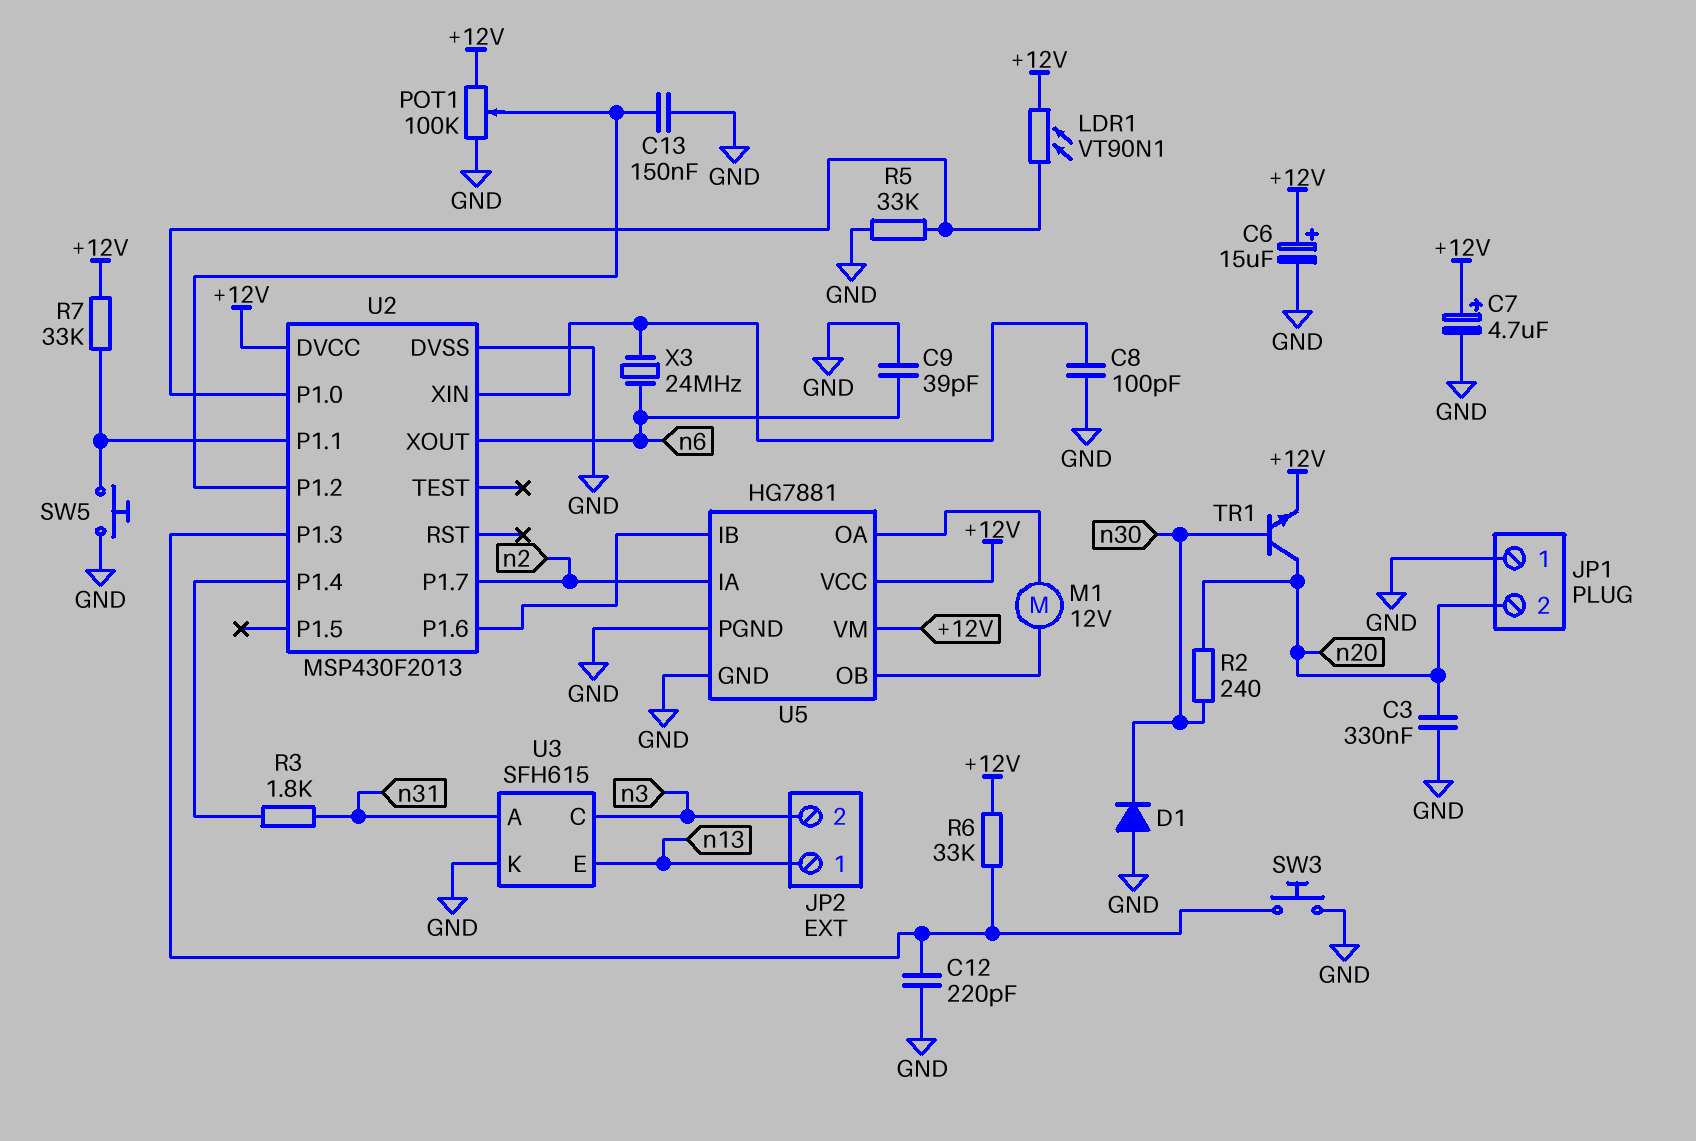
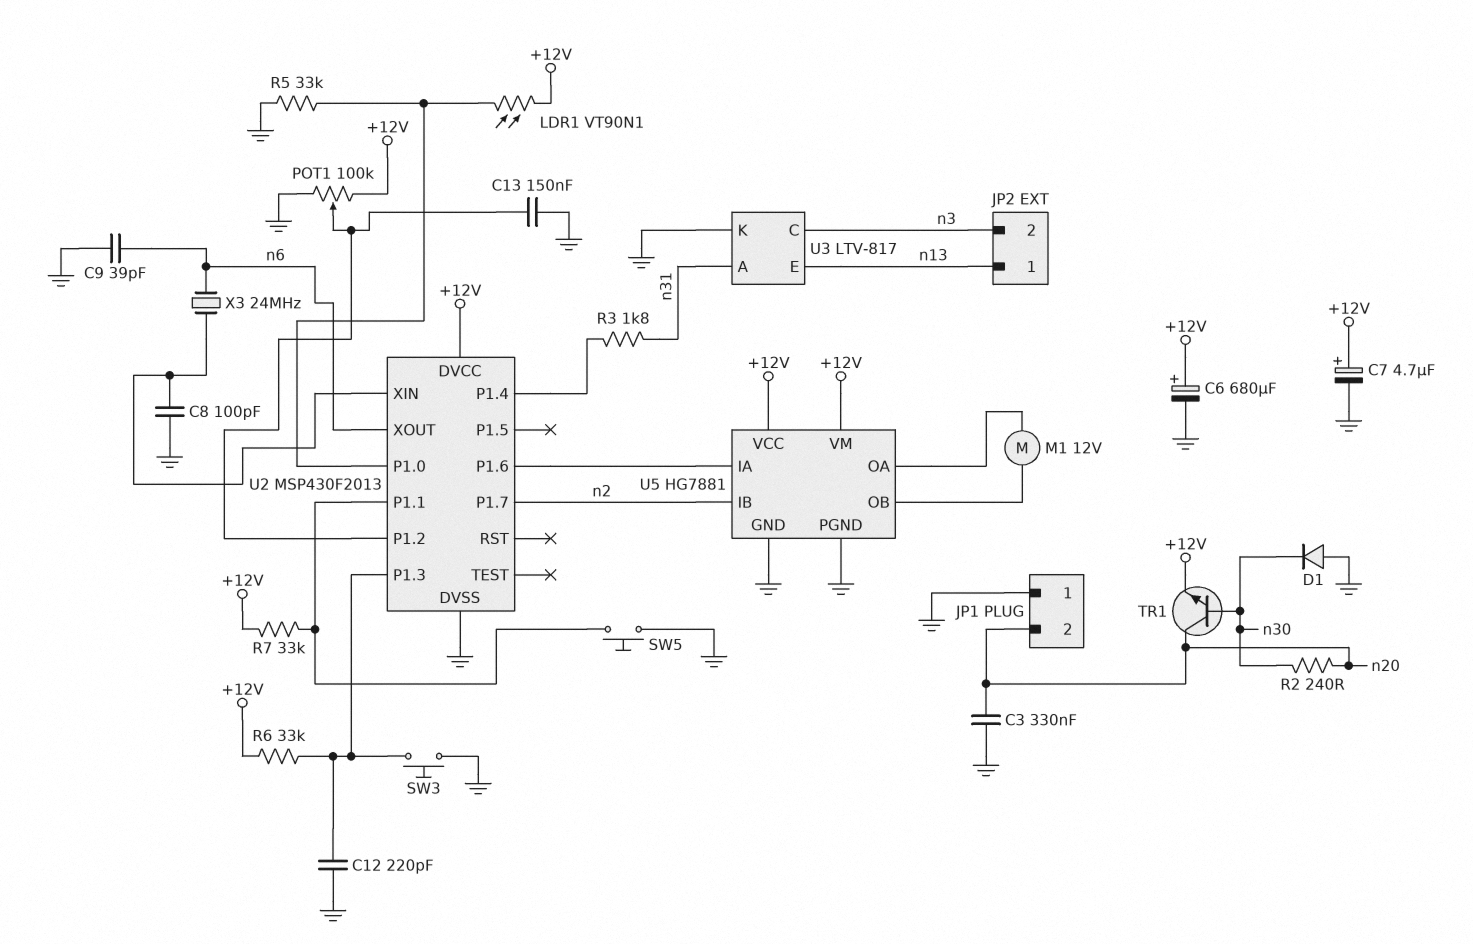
C6: 15uF (plus +12V, minus GND) -> 680uF (plus +12V, minus GND)
U3: SFH615 -> LTV-817
U5 pin IA: n2 -> U2/P1.6
U5 pin IB: U2/P1.6 -> n2

